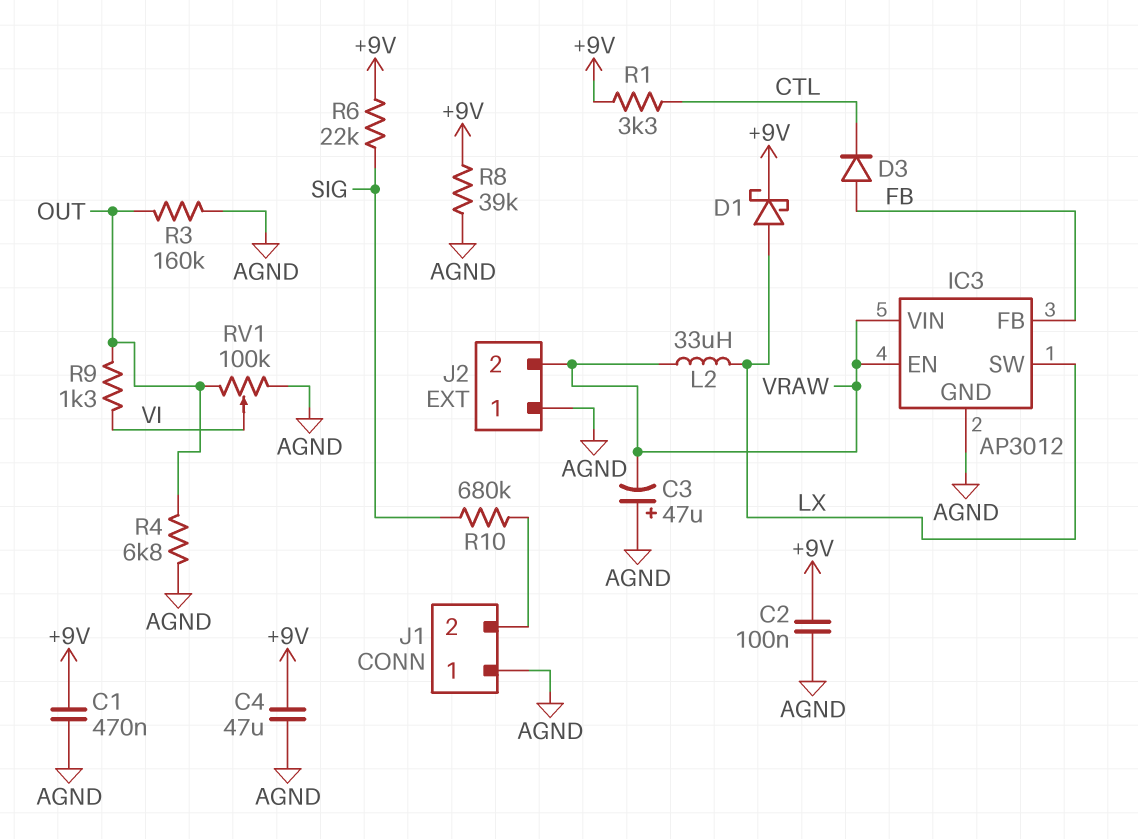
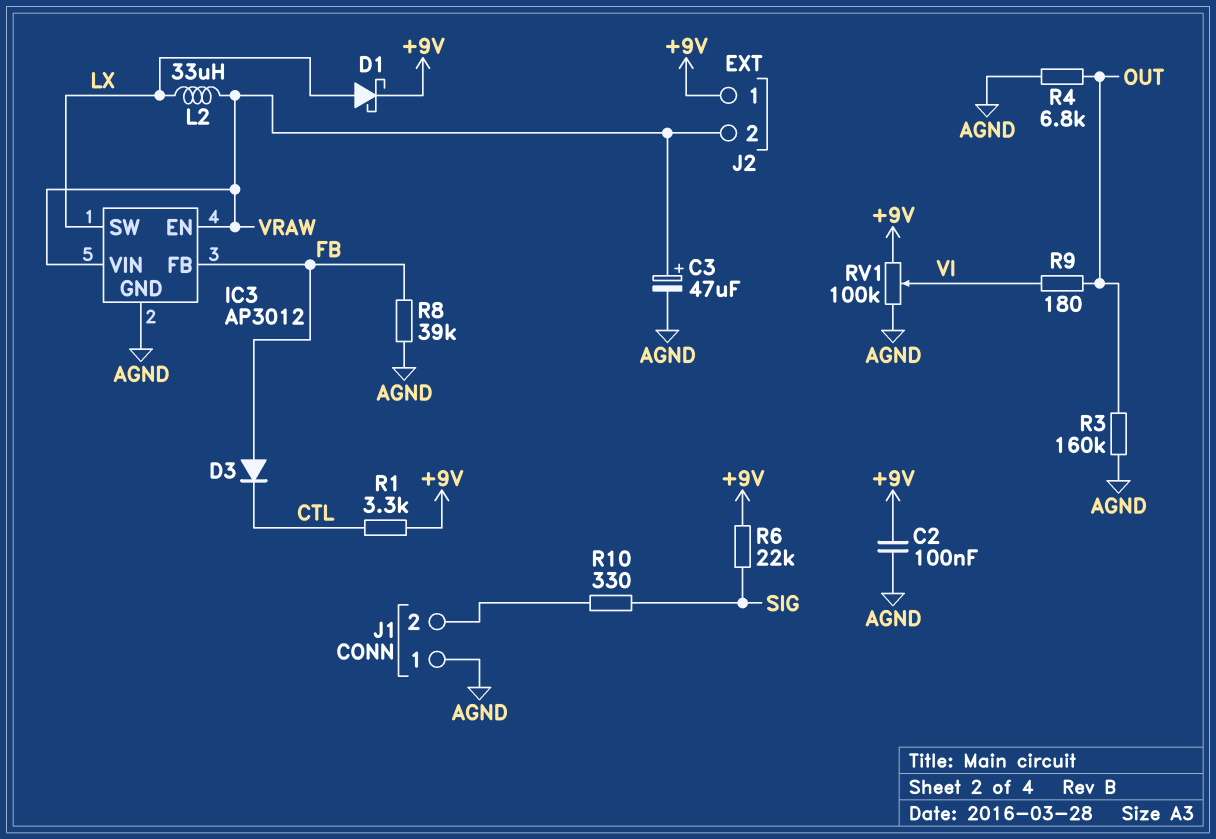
C1: 470nF (+9V, AGND) -> none
C3: 47uF (plus AGND, minus VRAW) -> 47uF (plus VRAW, minus AGND)
C4: 47uF (+9V, AGND) -> none
J2 pin 1: AGND -> +9V
R8: 39k (+9V, AGND) -> 39k (AGND, FB)
R9: 1.3k (OUT, VI) -> 180 (OUT, VI)
R10: 680k (J1/2, SIG) -> 330 (J1/2, SIG)
RV1: 100k (AGND, OUT, wiper VI) -> 100k (+9V, AGND, wiper VI)

